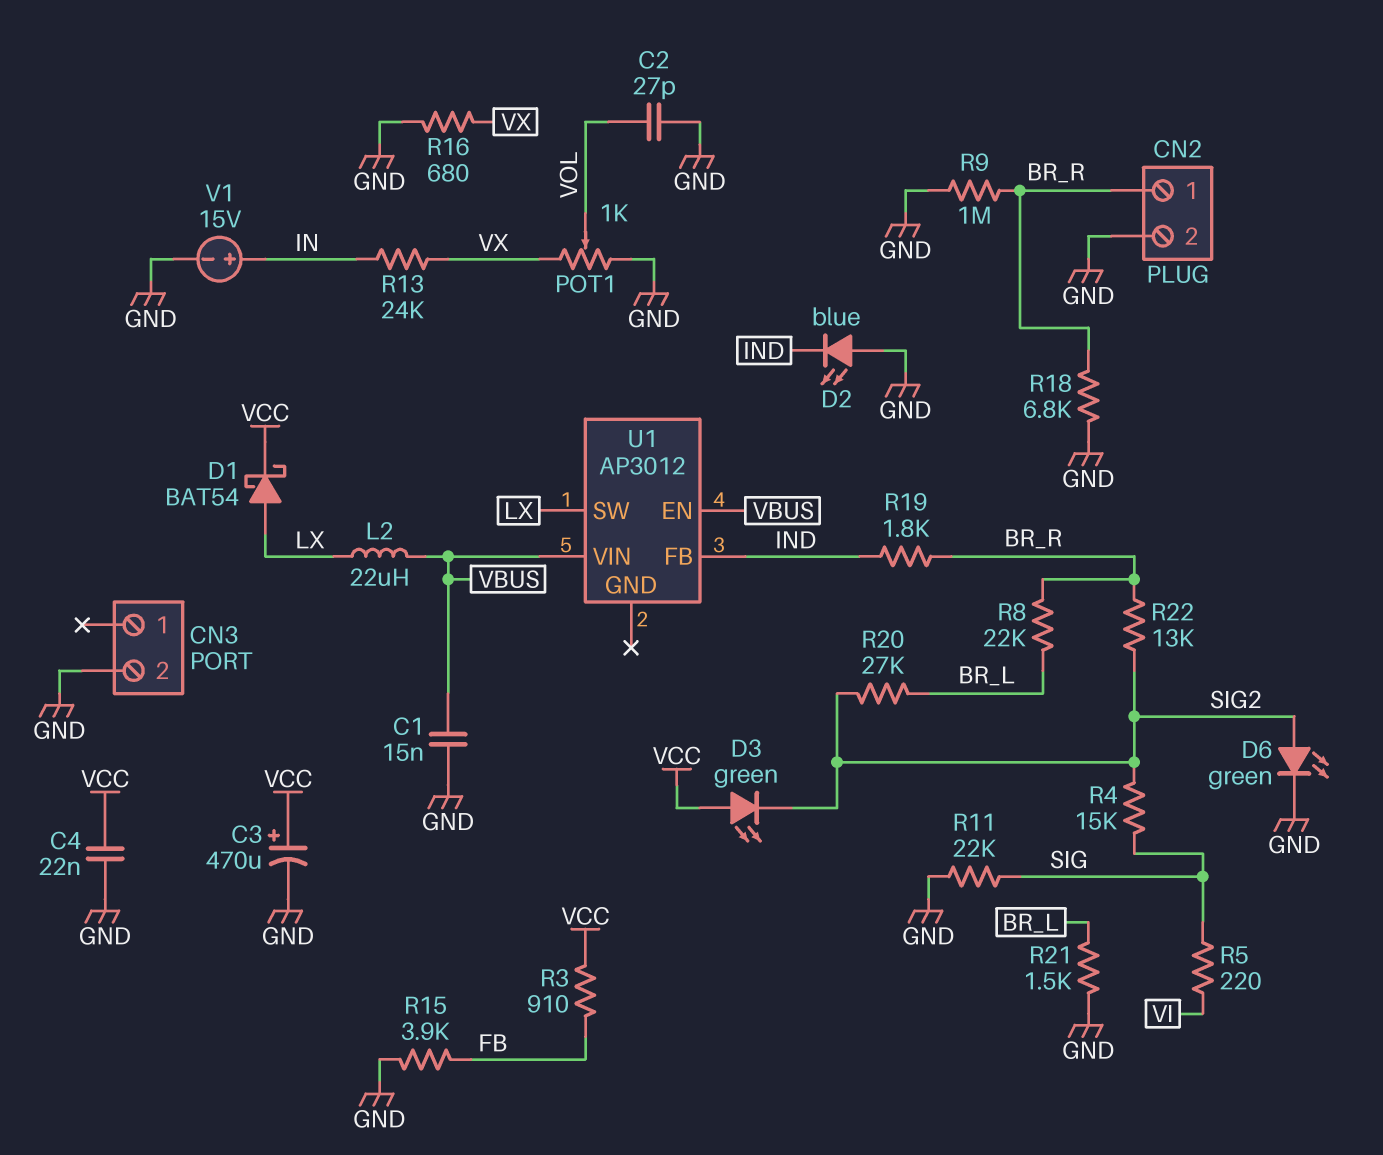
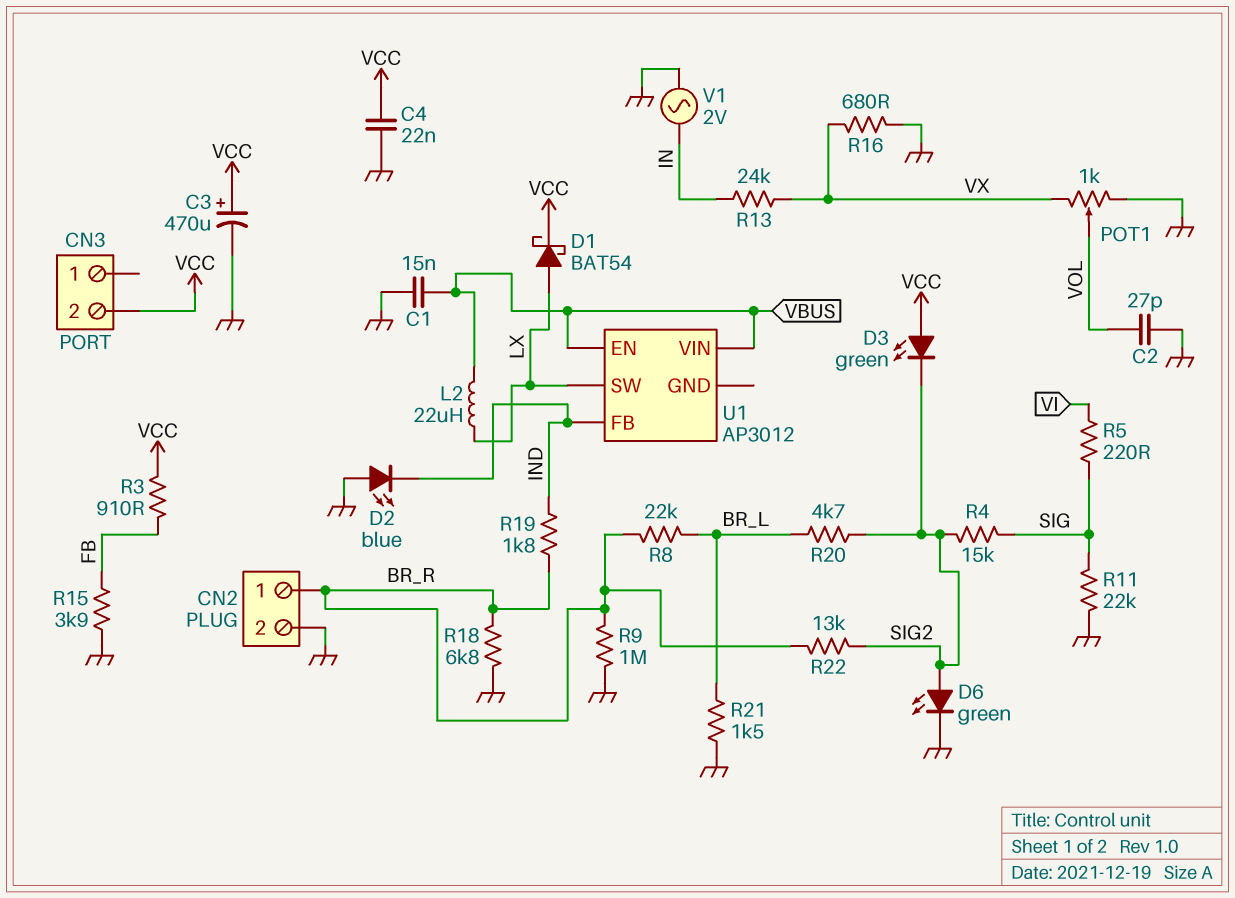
CN3 pin 2: GND -> VCC
R20: 27k (BR_L, SIG2) -> 4.7k (BR_L, SIG2)
V1: 15V (plus IN, minus GND) -> AC 2V (GND, IN)

